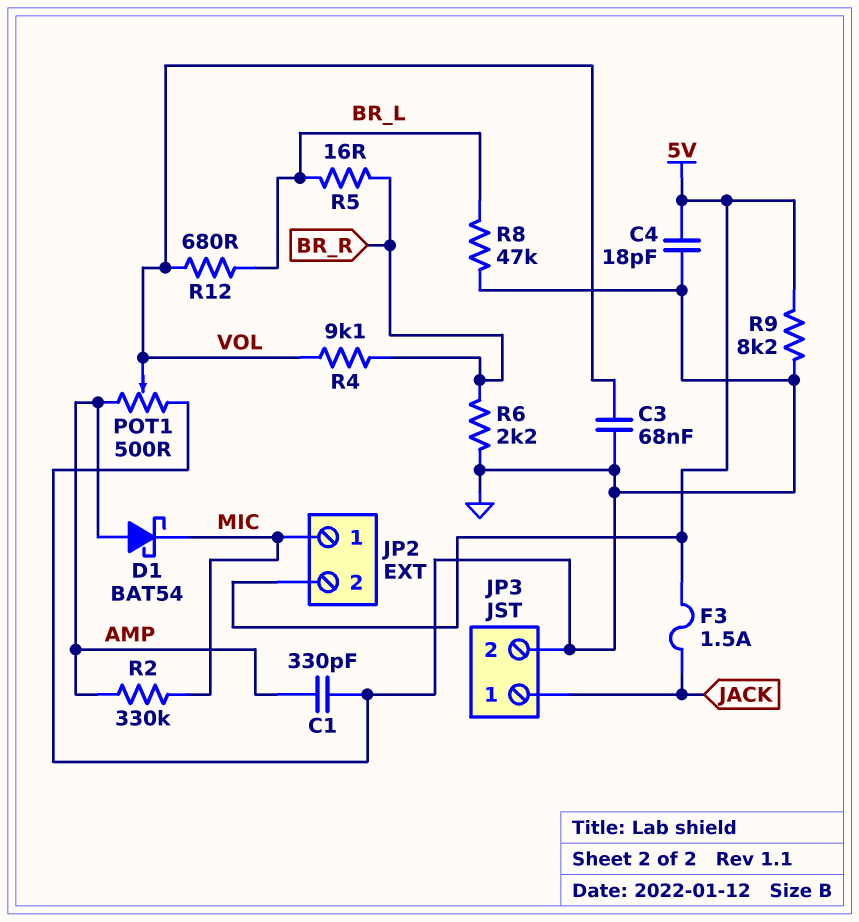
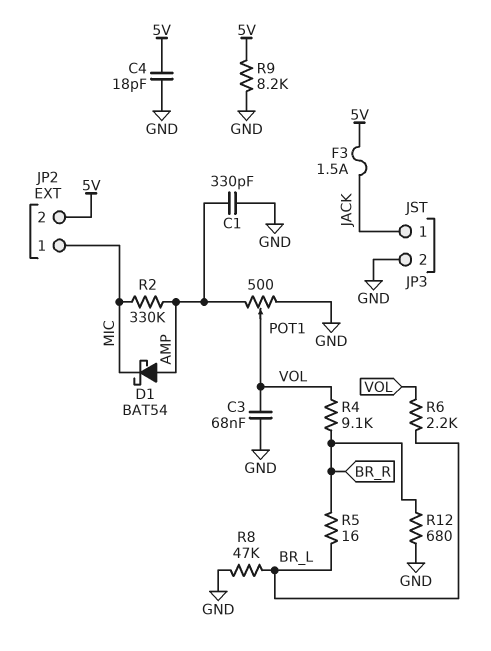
R6: 2.2k (BR_R, GND) -> 2.2k (BR_L, VOL)
R12: 680 (BR_L, VOL) -> 680 (BR_R, GND)

